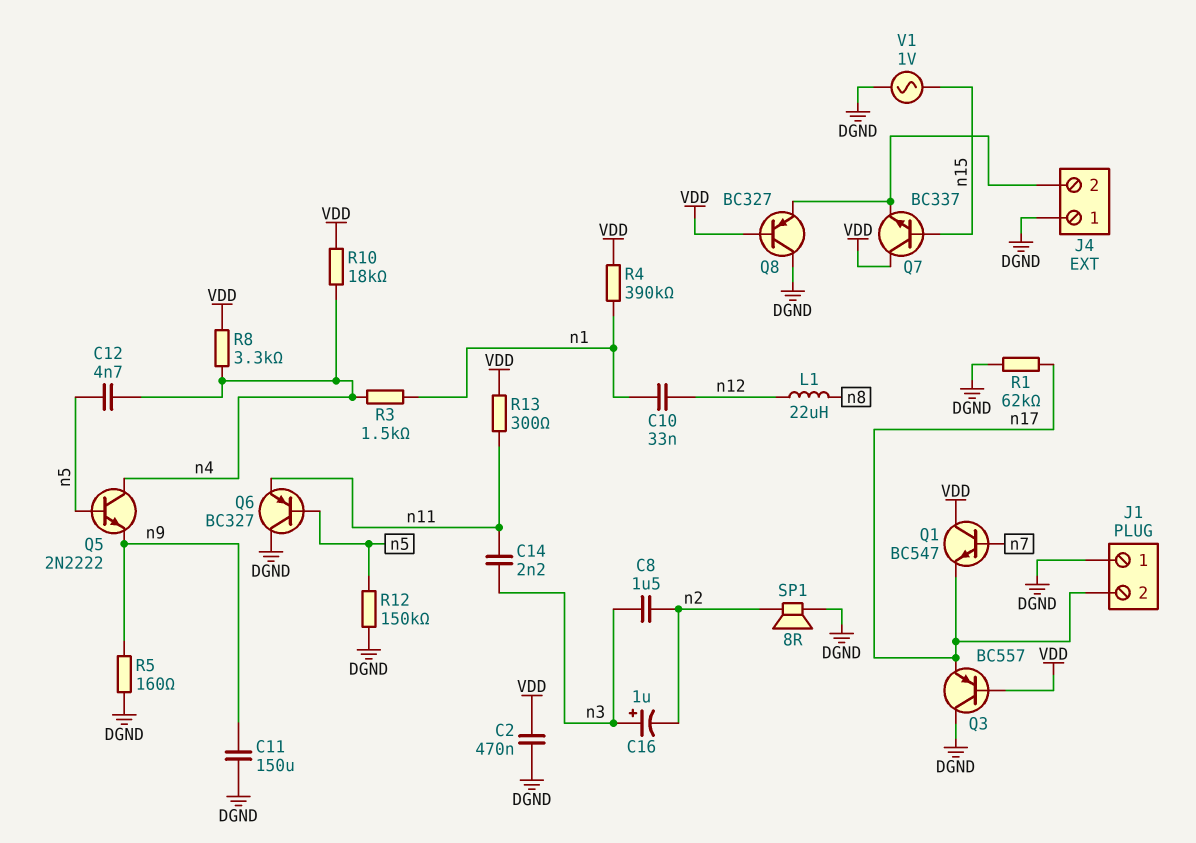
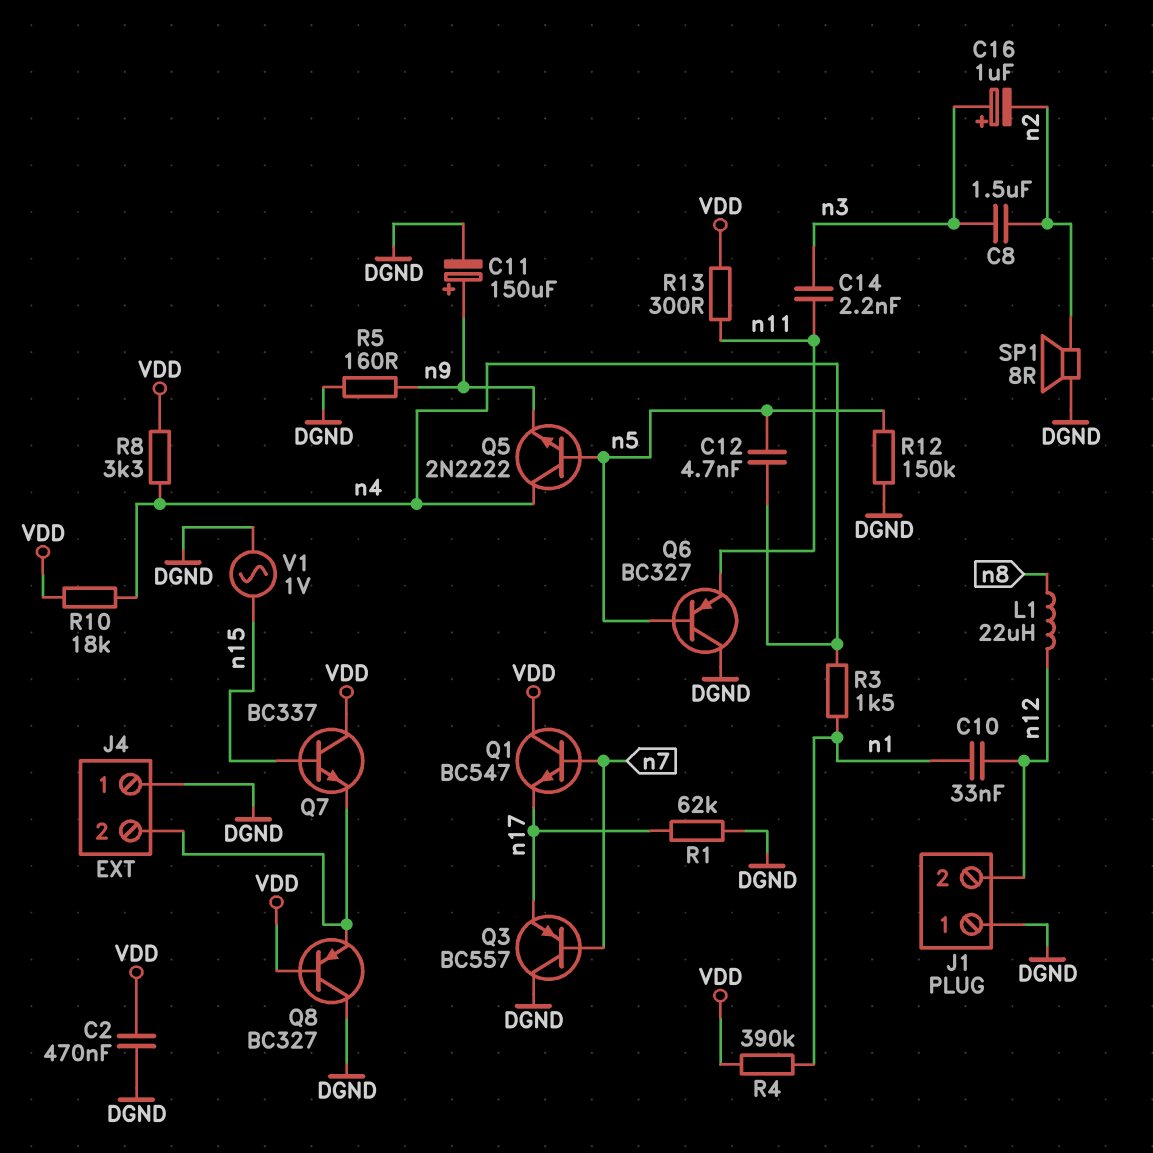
C11: 150uF (DGND, n9) -> 150uF (plus n9, minus DGND)
J1 pin 2: n17 -> n12
Q3: PNP BC557 (B VDD, C DGND, E n17) -> PNP BC557 (B n7, C DGND, E n17)

